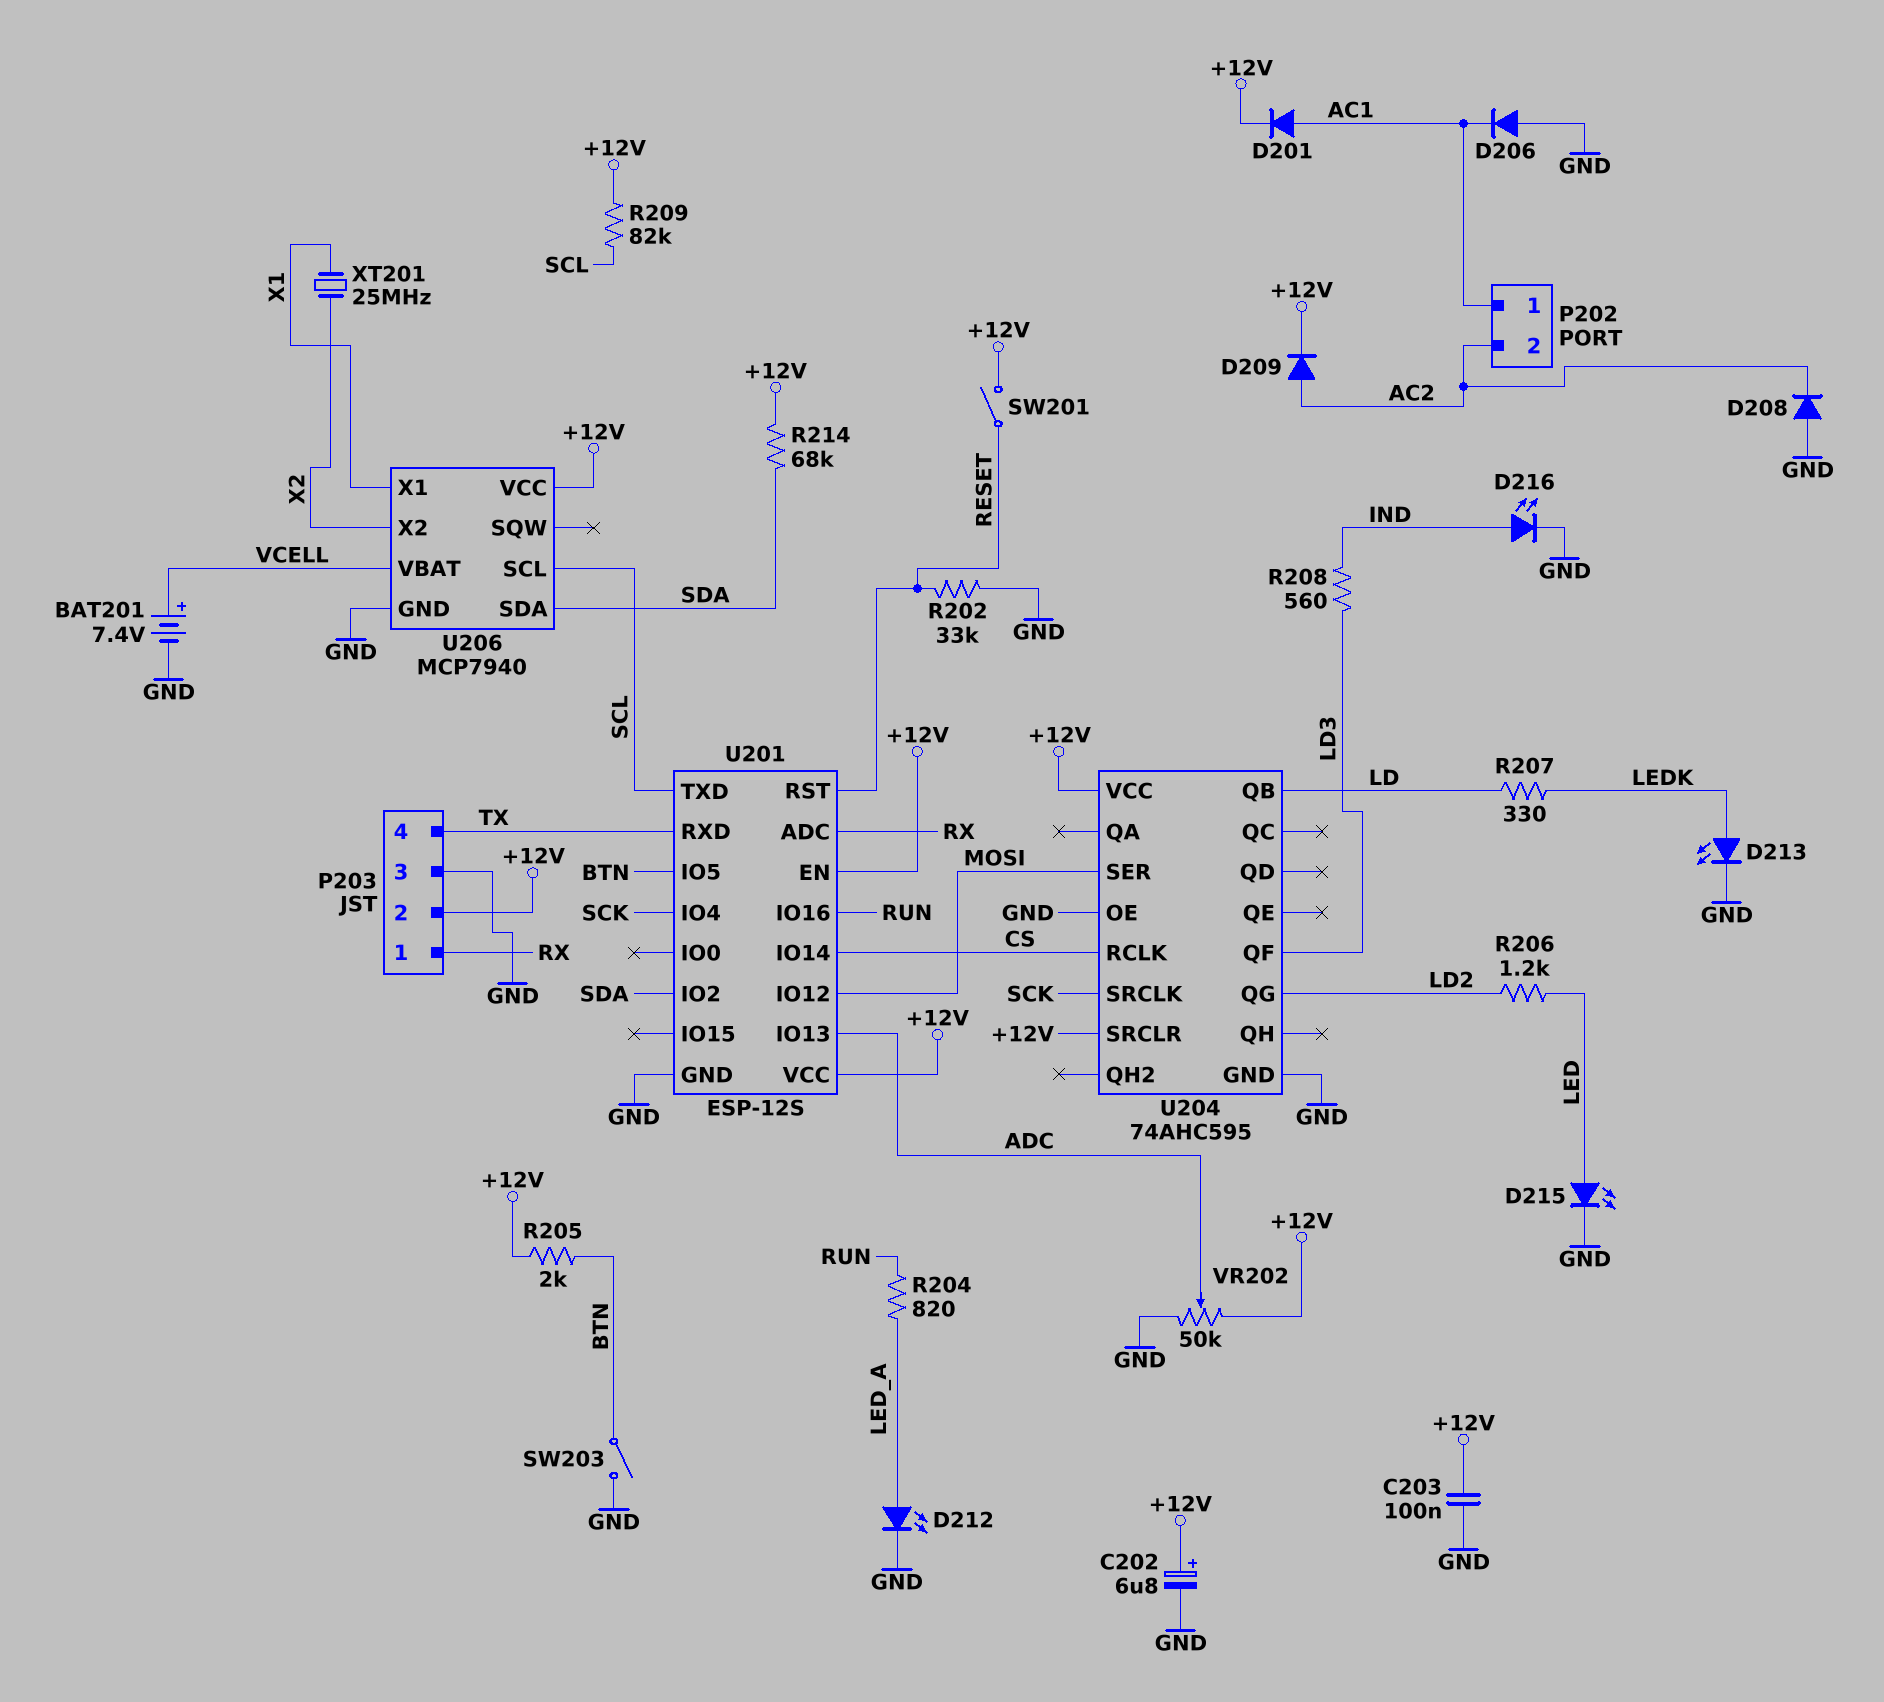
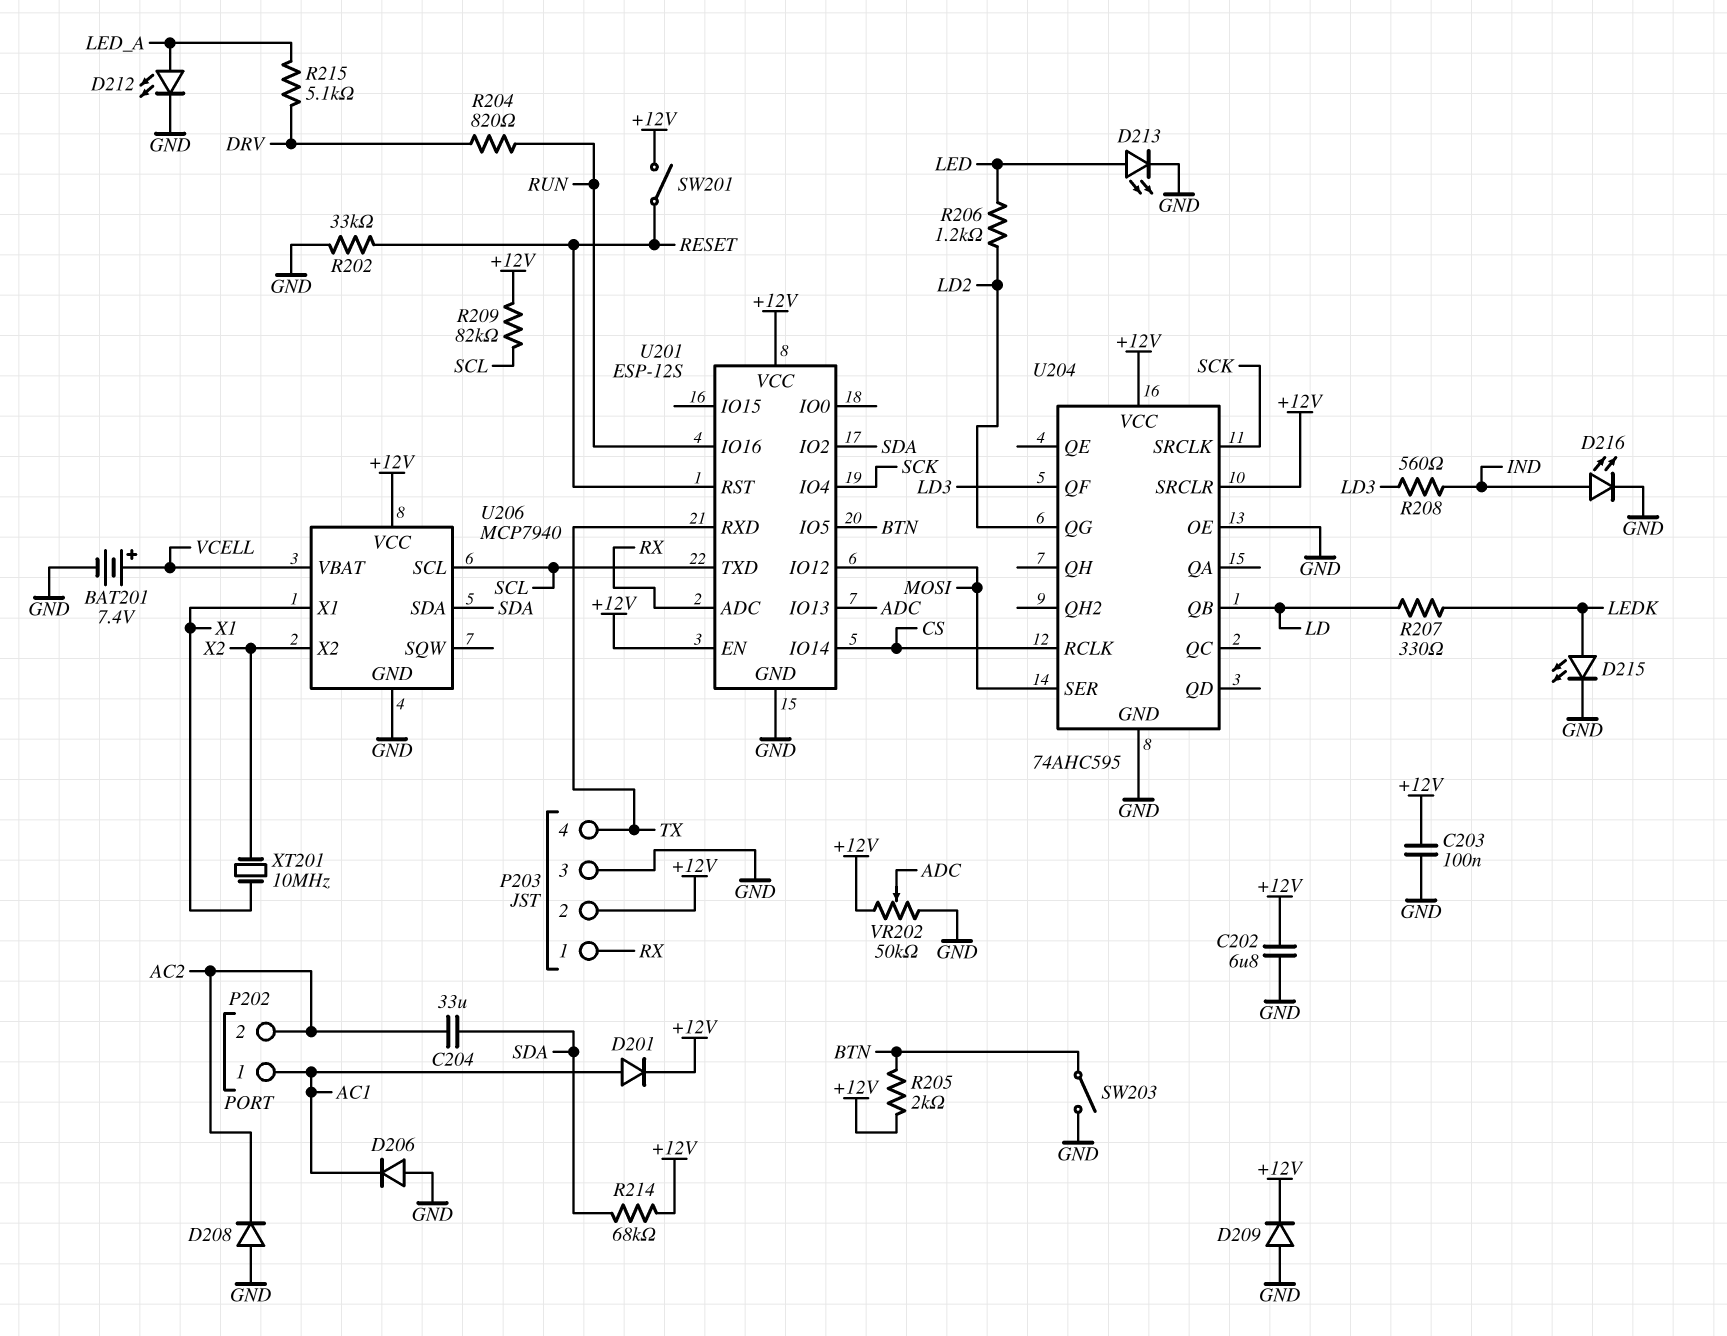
C202: 6.8uF (plus +12V, minus GND) -> 6.8uF (+12V, GND)
C204: none -> 33uF (AC2, SDA)
D209: diode (A AC2, K +12V) -> diode (A GND, K +12V)
D213: LED (A LEDK, K GND) -> LED (A LED, K GND)
D215: LED (A LED, K GND) -> LED (A LEDK, K GND)
R204: 820 (LED_A, RUN) -> 820 (DRV, RUN)
R215: none -> 5.1k (DRV, LED_A)
XT201: 25MHz (X1, X2) -> 10MHz (X1, X2)

